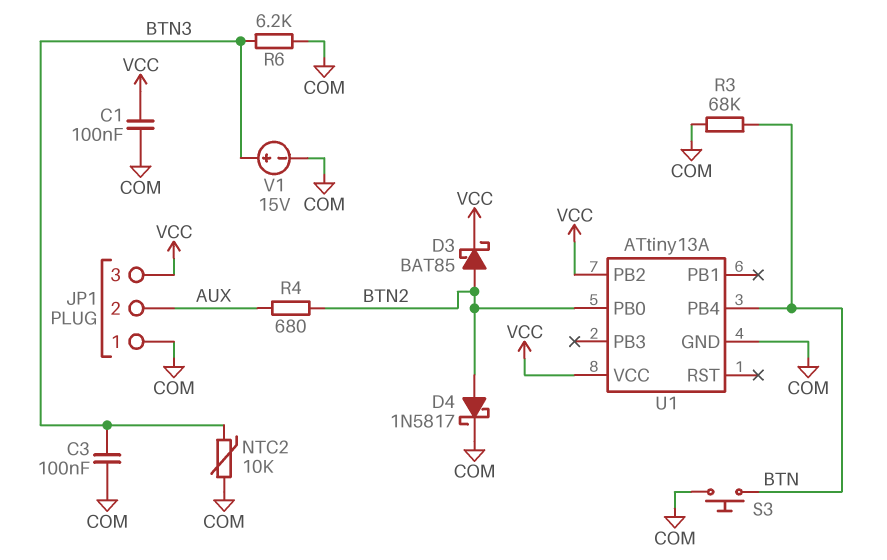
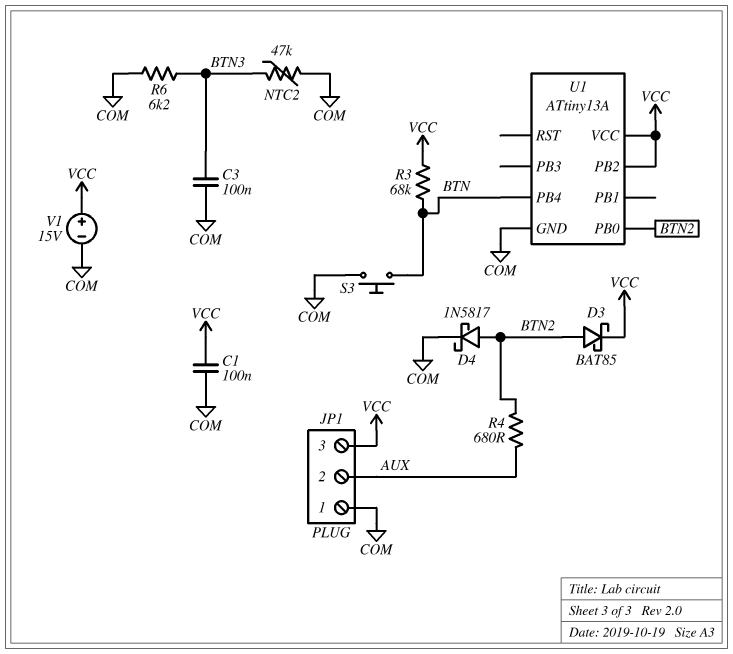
NTC2: 10k (BTN3, COM) -> 47k (BTN3, COM)
R3: 68k (BTN, COM) -> 68k (BTN, VCC)
V1: 15V (plus BTN3, minus COM) -> 15V (plus VCC, minus COM)

